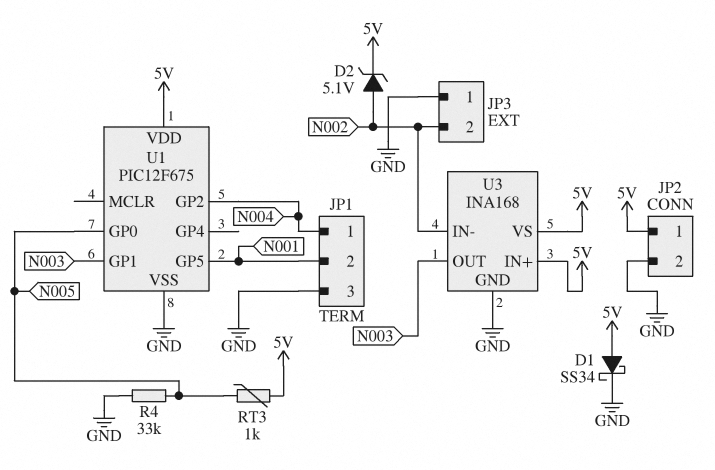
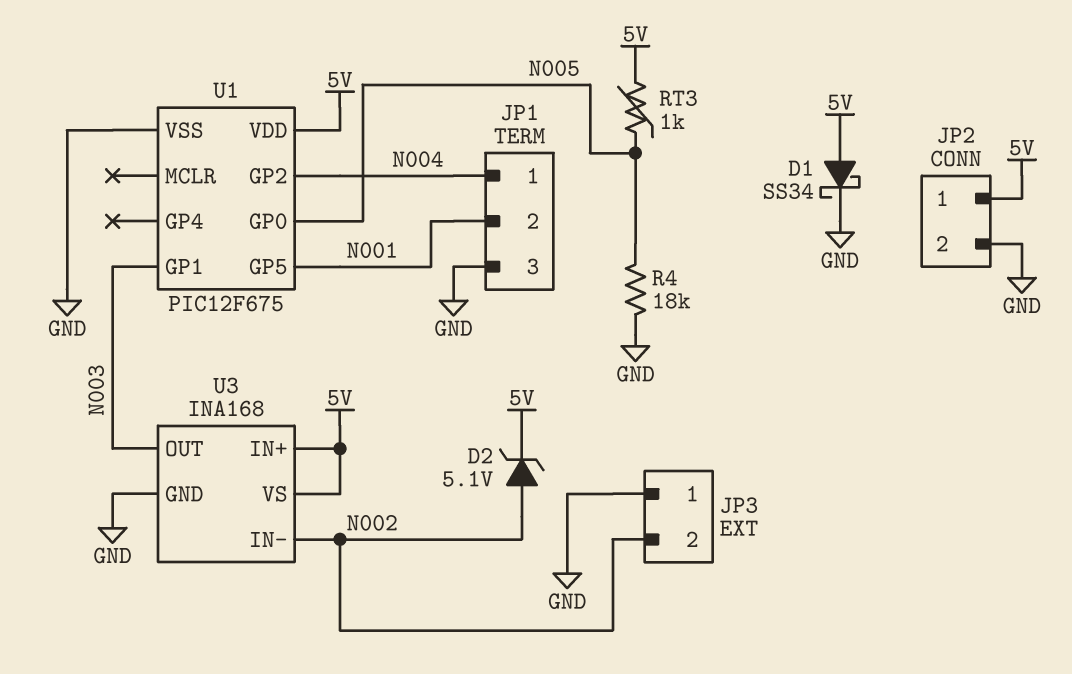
R4: 33k (GND, N005) -> 18k (GND, N005)

